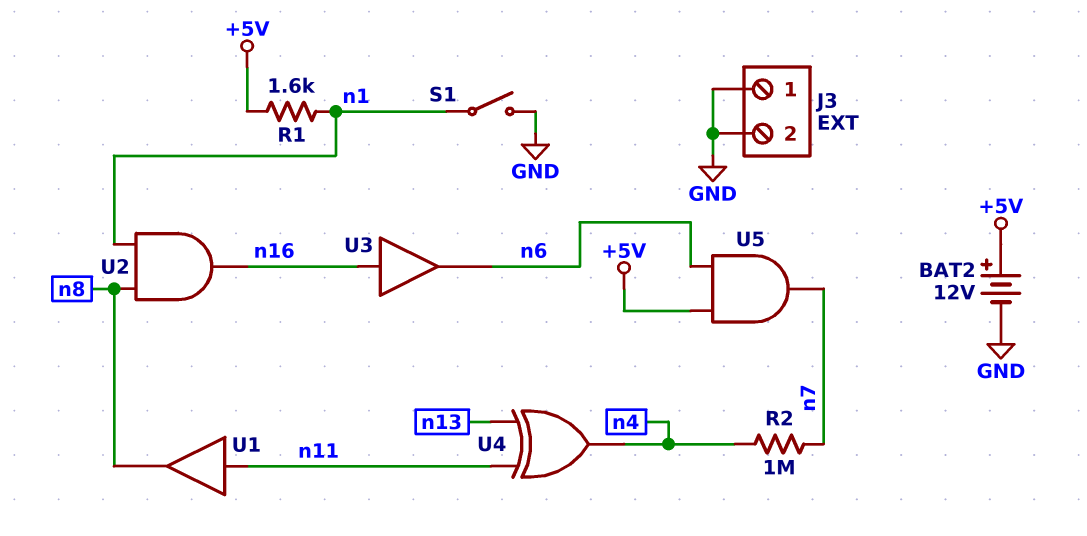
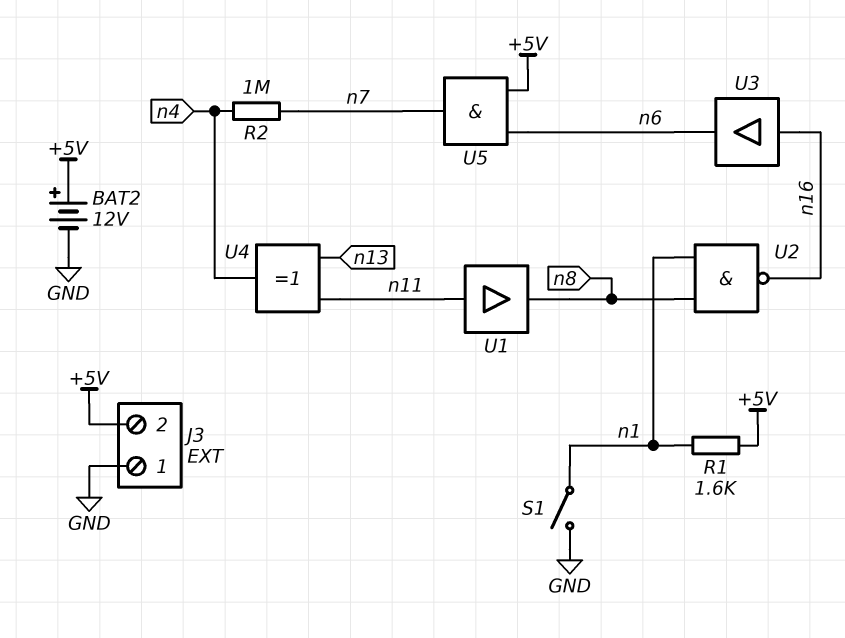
J3 pin 2: GND -> +5V
U2: AND (in n1, in n8, out n16) -> NAND (in n1, in n8, out n16)

